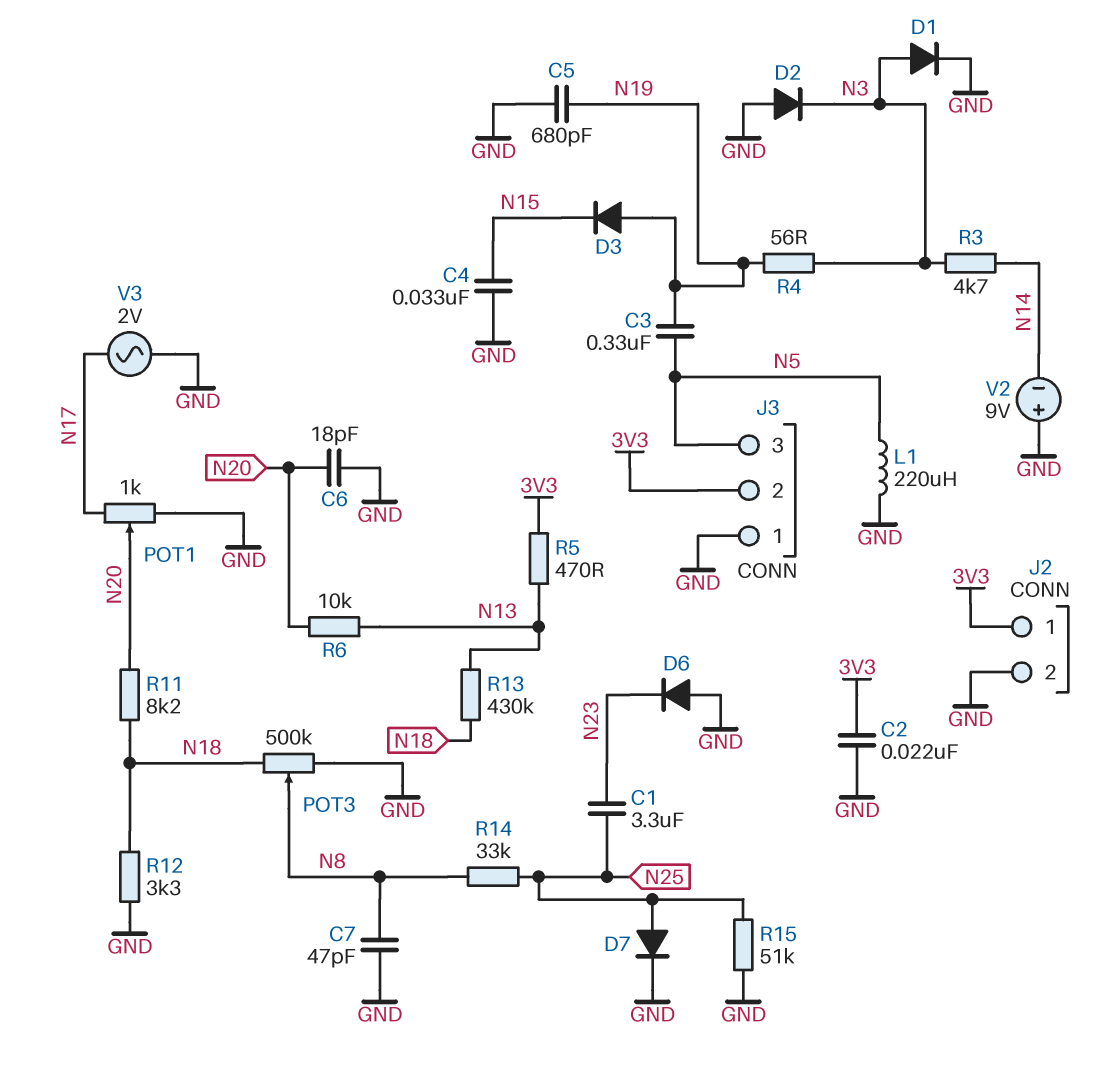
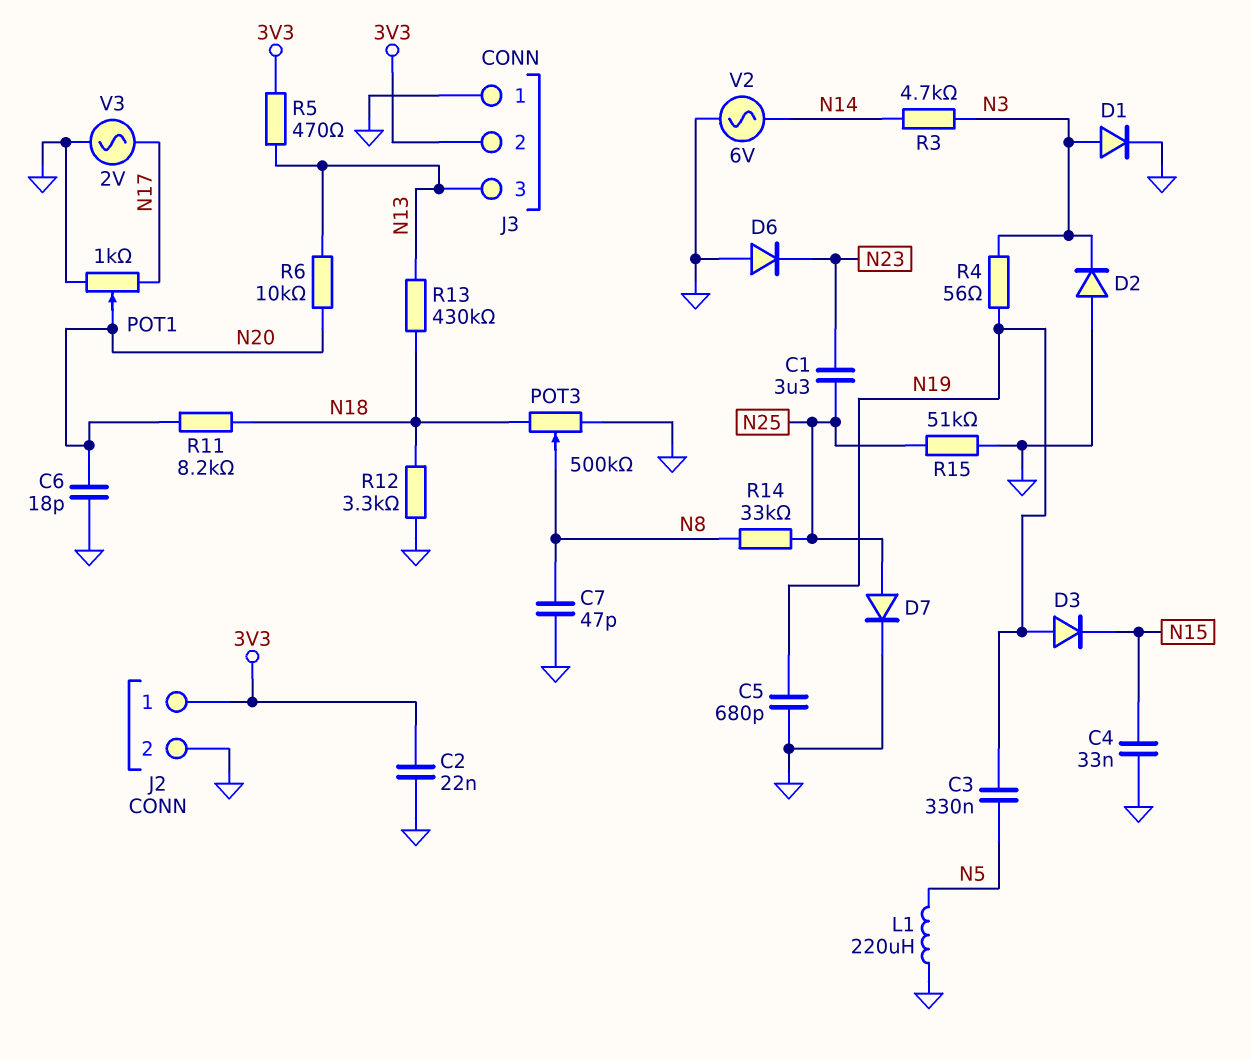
J3 pin 3: N5 -> N13
V2: 9V (plus GND, minus N14) -> AC 6V (GND, N14)

